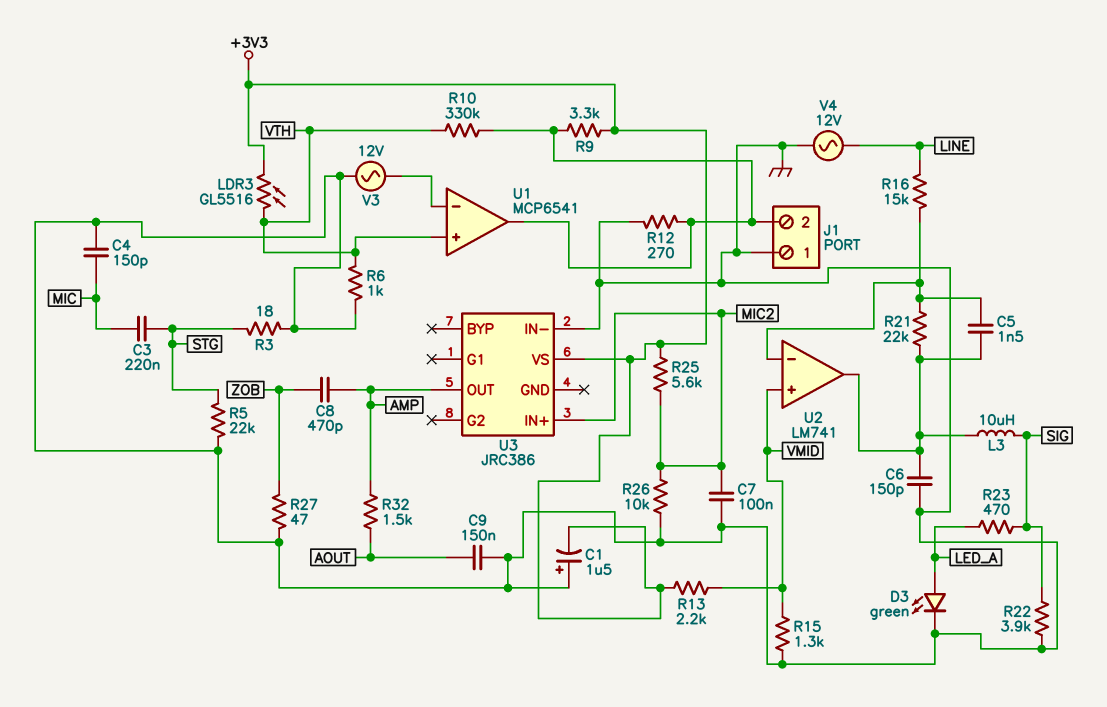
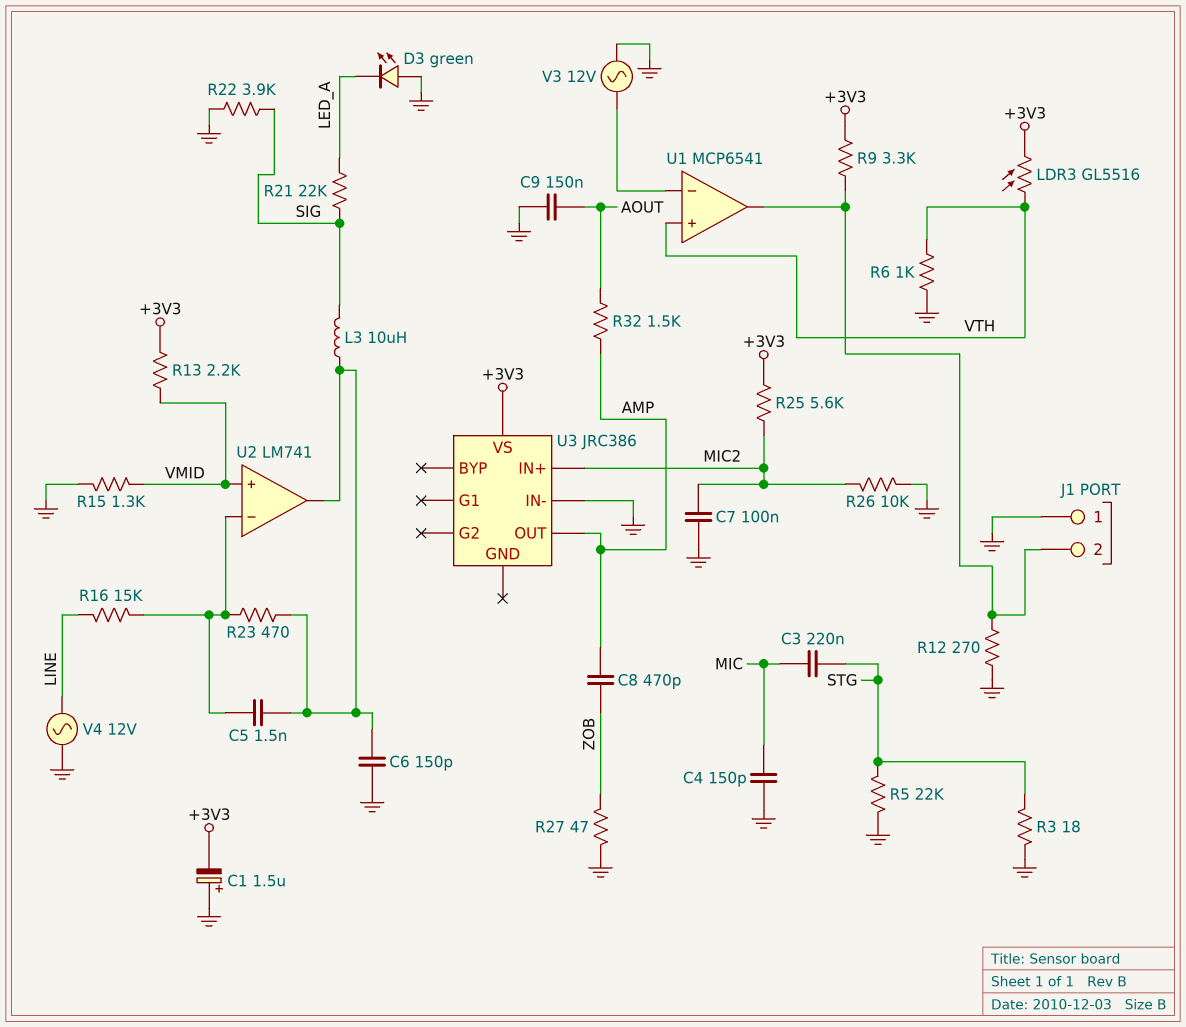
D3: LED green (A LED_A, K GND) -> LED green (A GND, K LED_A)
R10: 330k (J1/2, VTH) -> none
R21: 22k (U2/in-, U2/out) -> 22k (LED_A, SIG)
R23: 470 (LED_A, SIG) -> 470 (U2/in-, U2/out)

